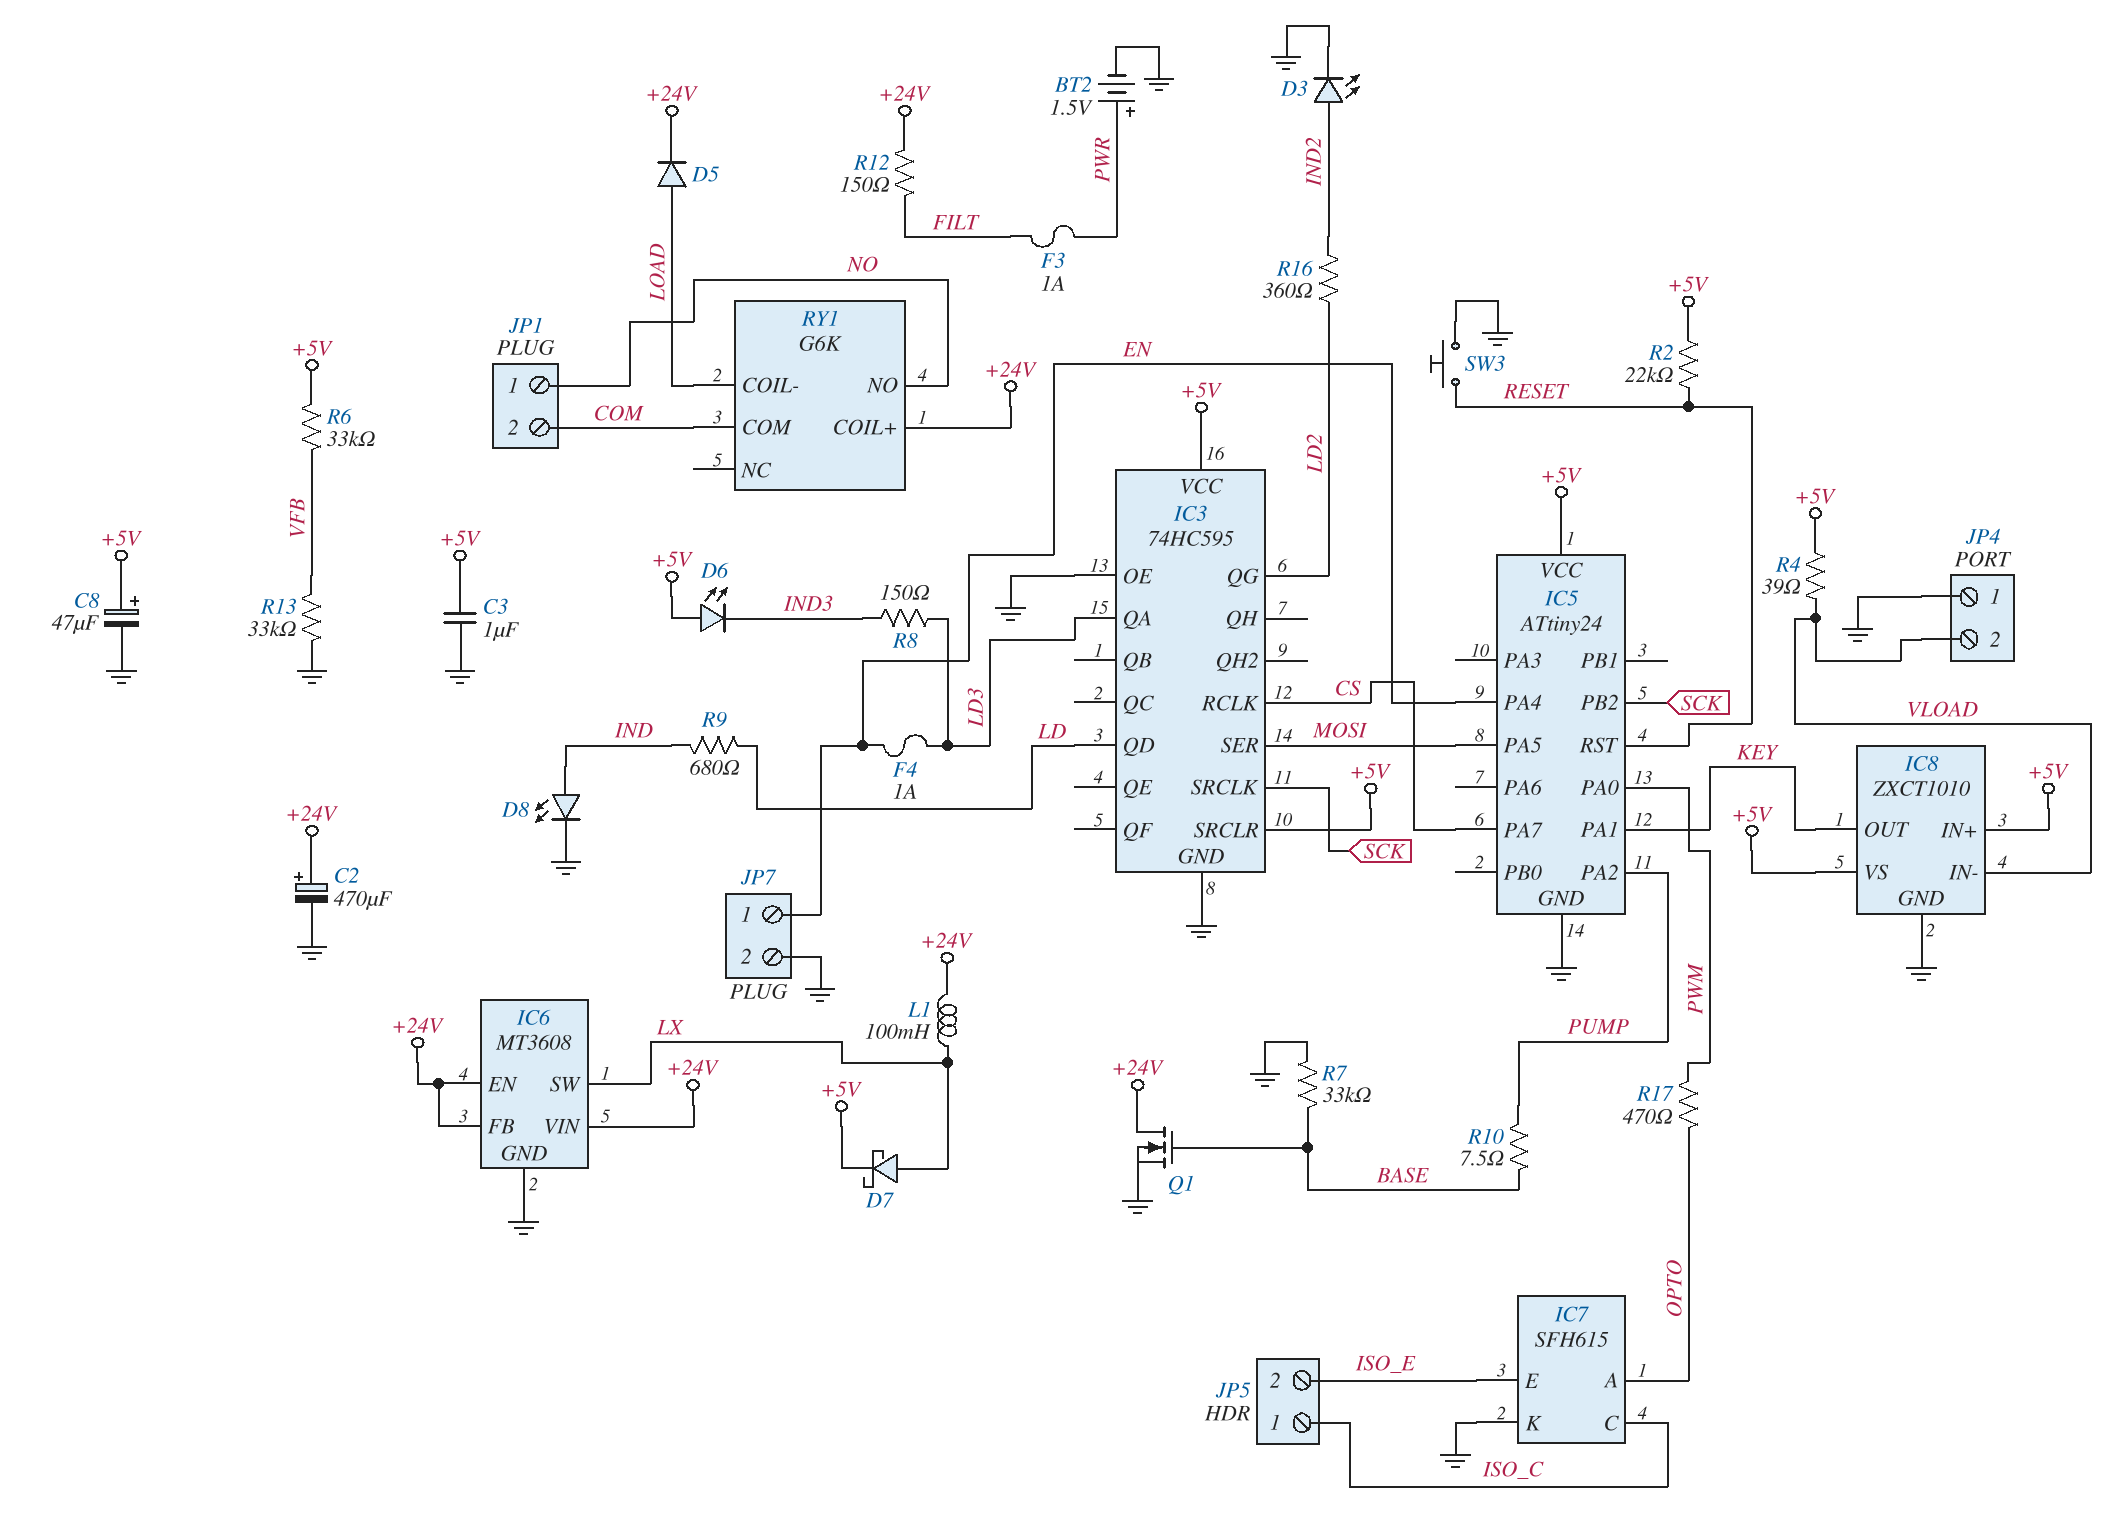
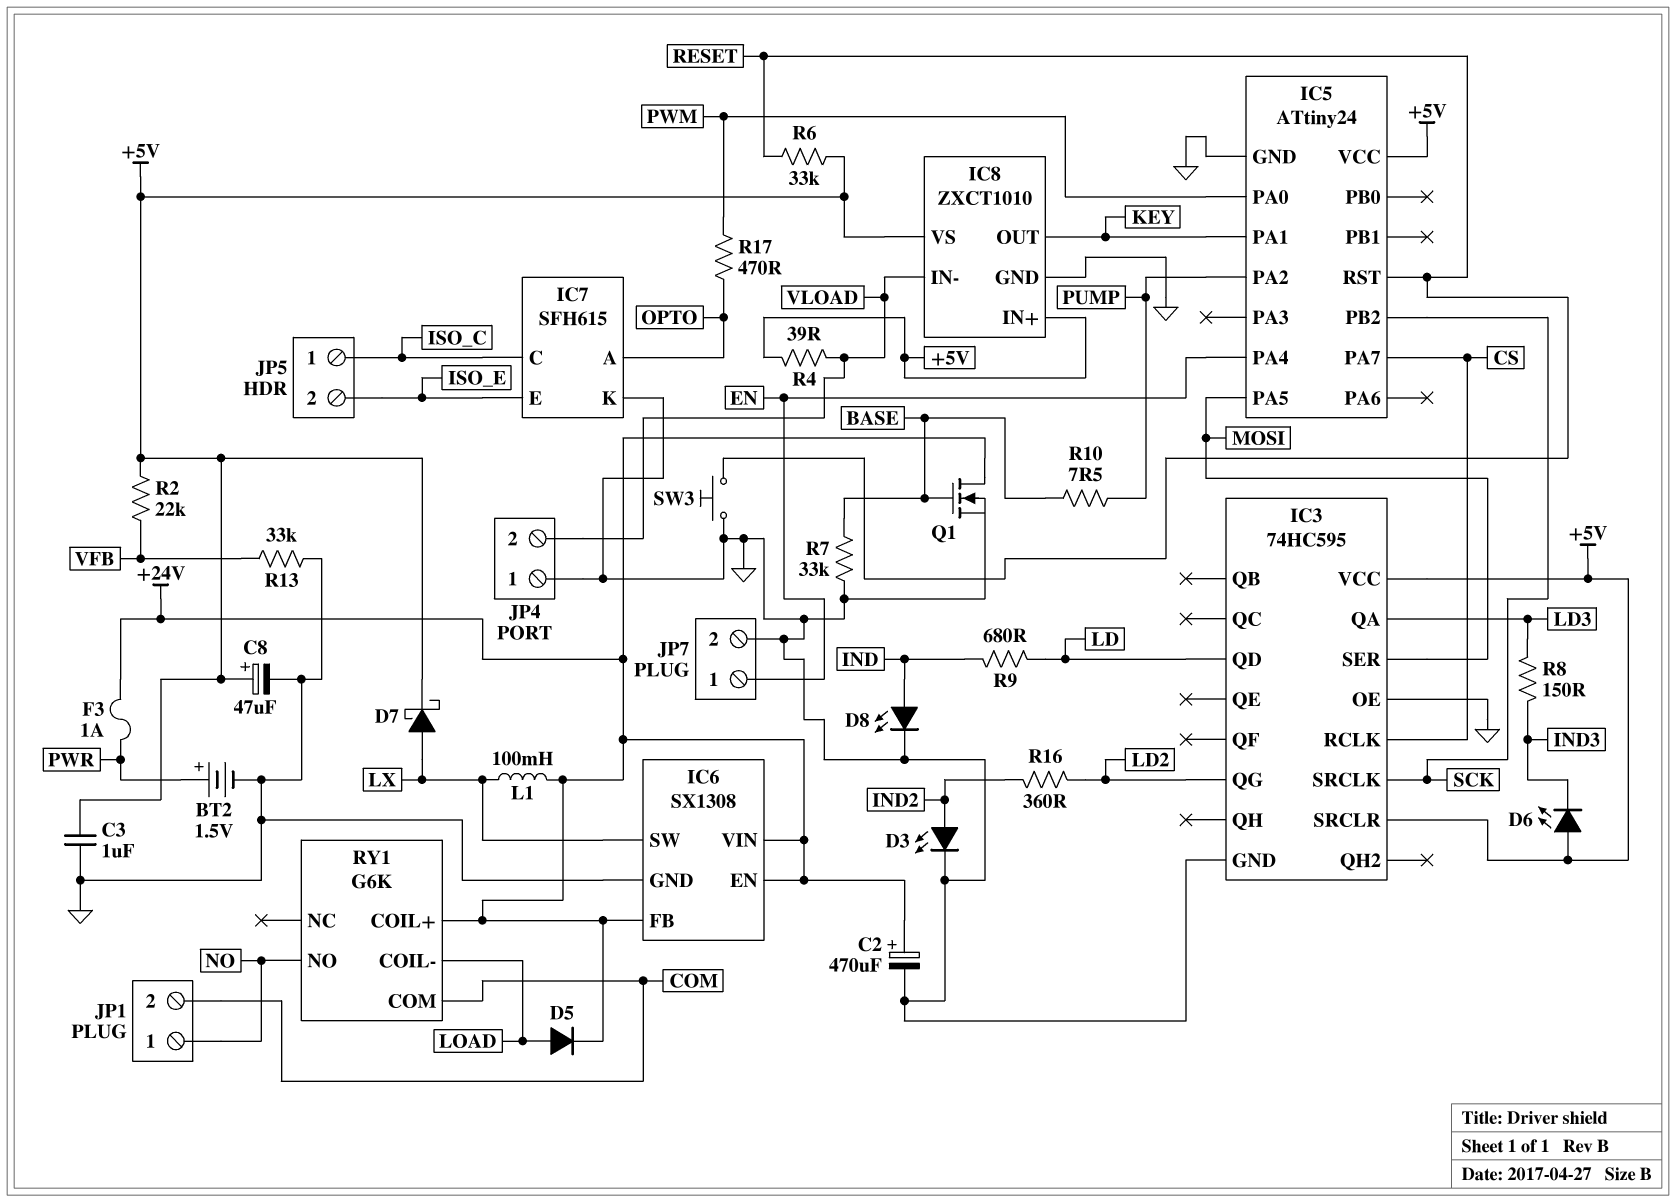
F3: 1A (FILT, PWR) -> 1A (+24V, PWR)
F4: 1A (EN, LD3) -> none
IC6: MT3608 -> SX1308
R2: 22k (+5V, RESET) -> 22k (+5V, VFB)
R6: 33k (+5V, VFB) -> 33k (+5V, RESET)
R12: 150 (+24V, FILT) -> none

